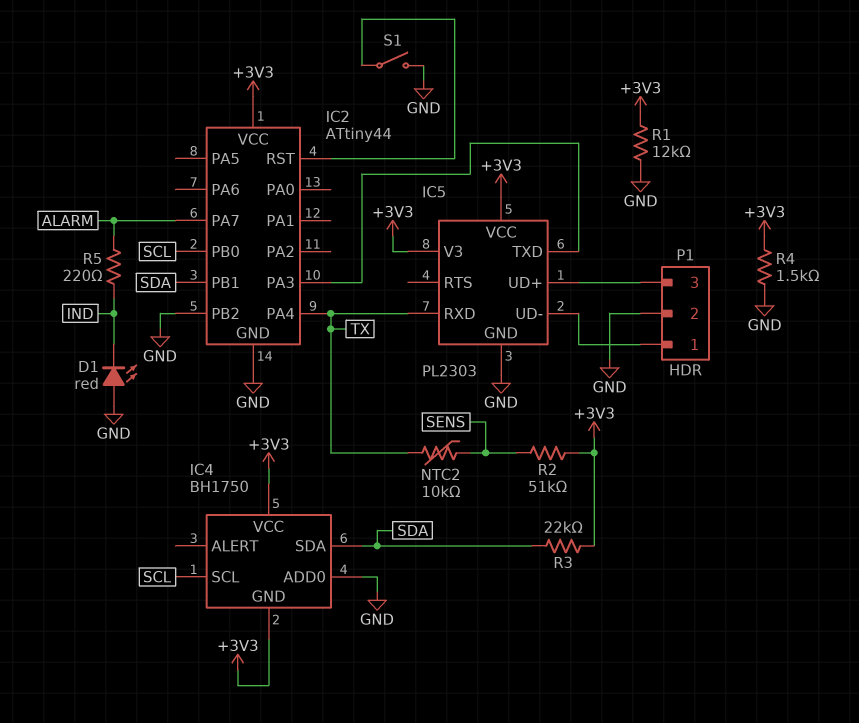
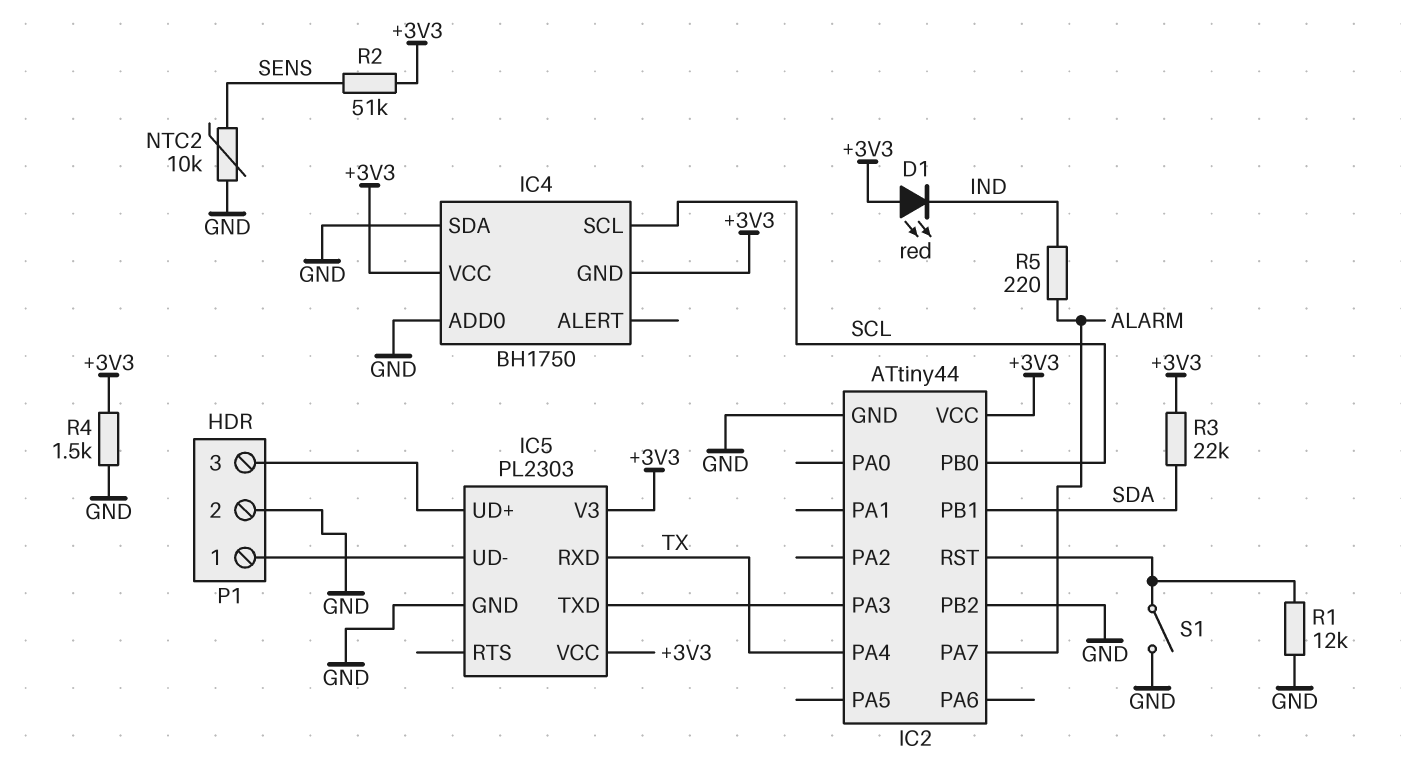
D1: LED red (A GND, K IND) -> LED red (A +3V3, K IND)
IC4 pin SDA: SDA -> GND
NTC2: 10k (SENS, TX) -> 10k (GND, SENS)
R1: 12k (+3V3, GND) -> 12k (GND, IC2/RST)

